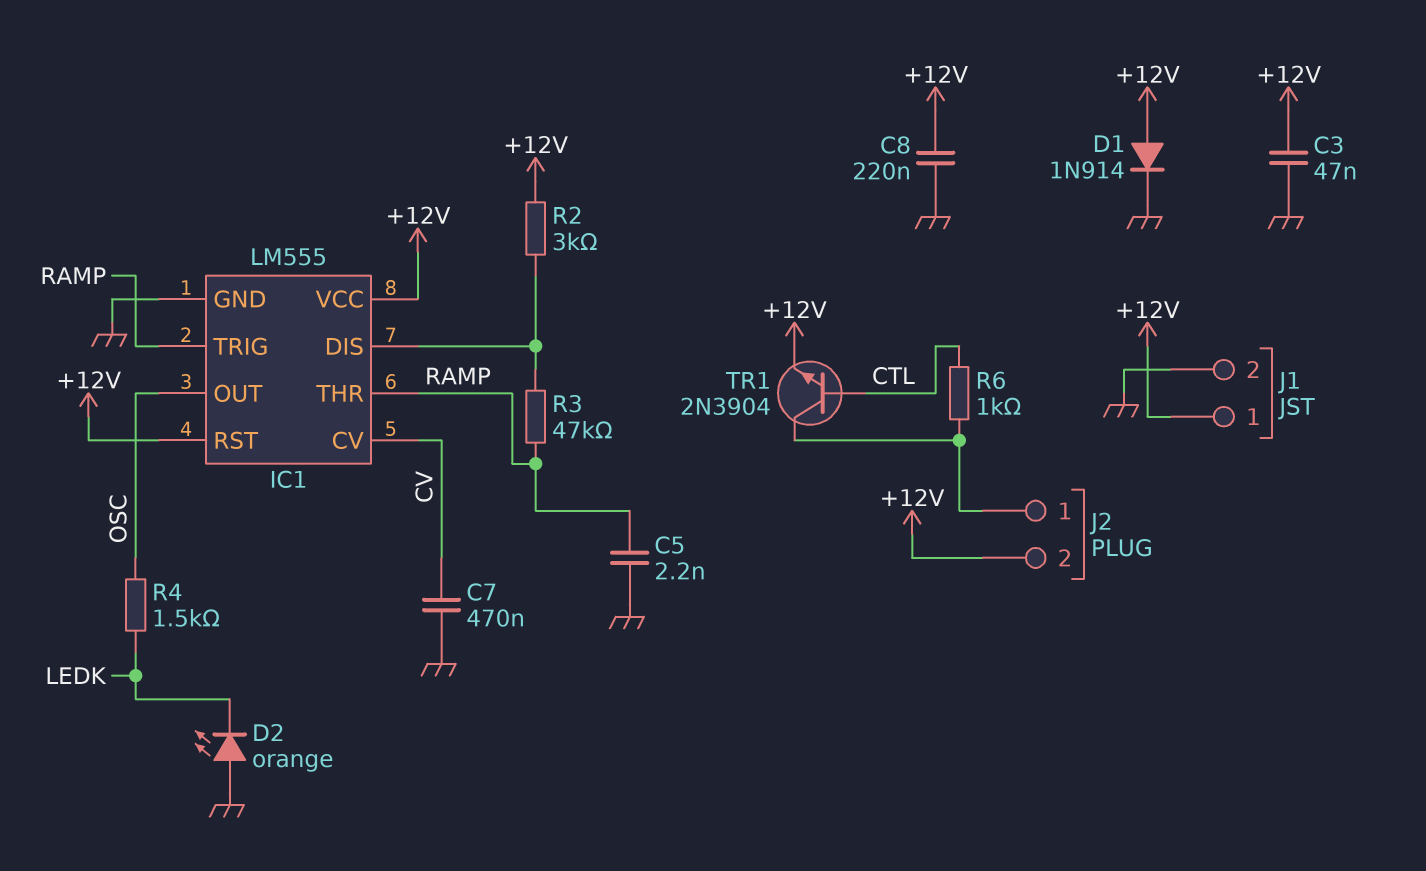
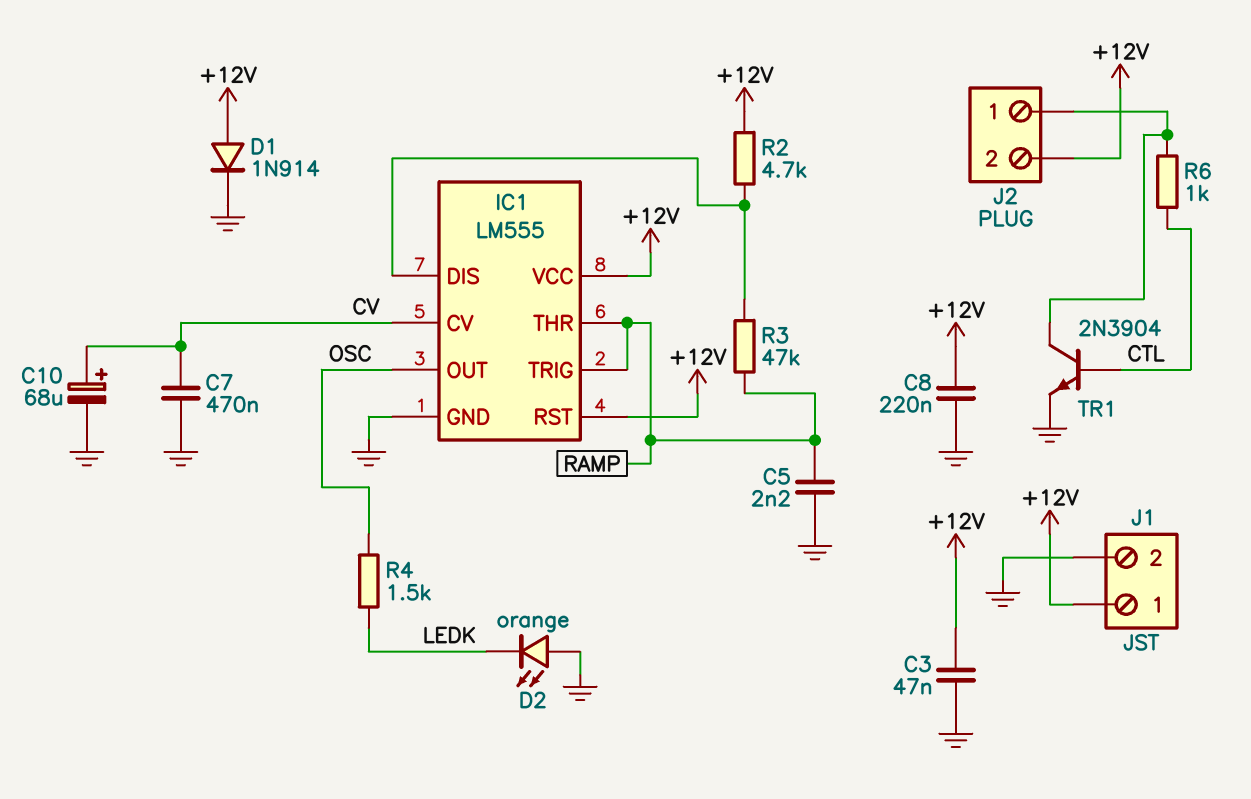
C10: none -> 68uF (plus CV, minus GND)
R2: 3k (+12V, IC1/DIS) -> 4.7k (+12V, IC1/DIS)
TR1: NPN 2N3904 (B CTL, C J2/1, E +12V) -> NPN 2N3904 (B CTL, C J2/1, E GND)

